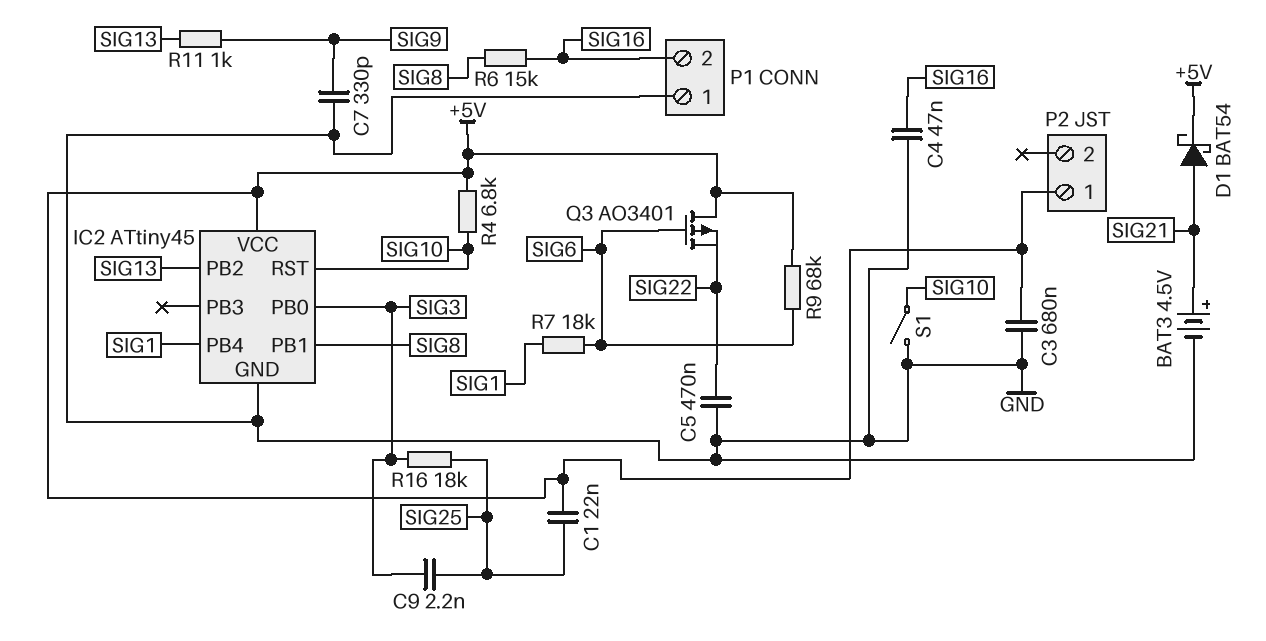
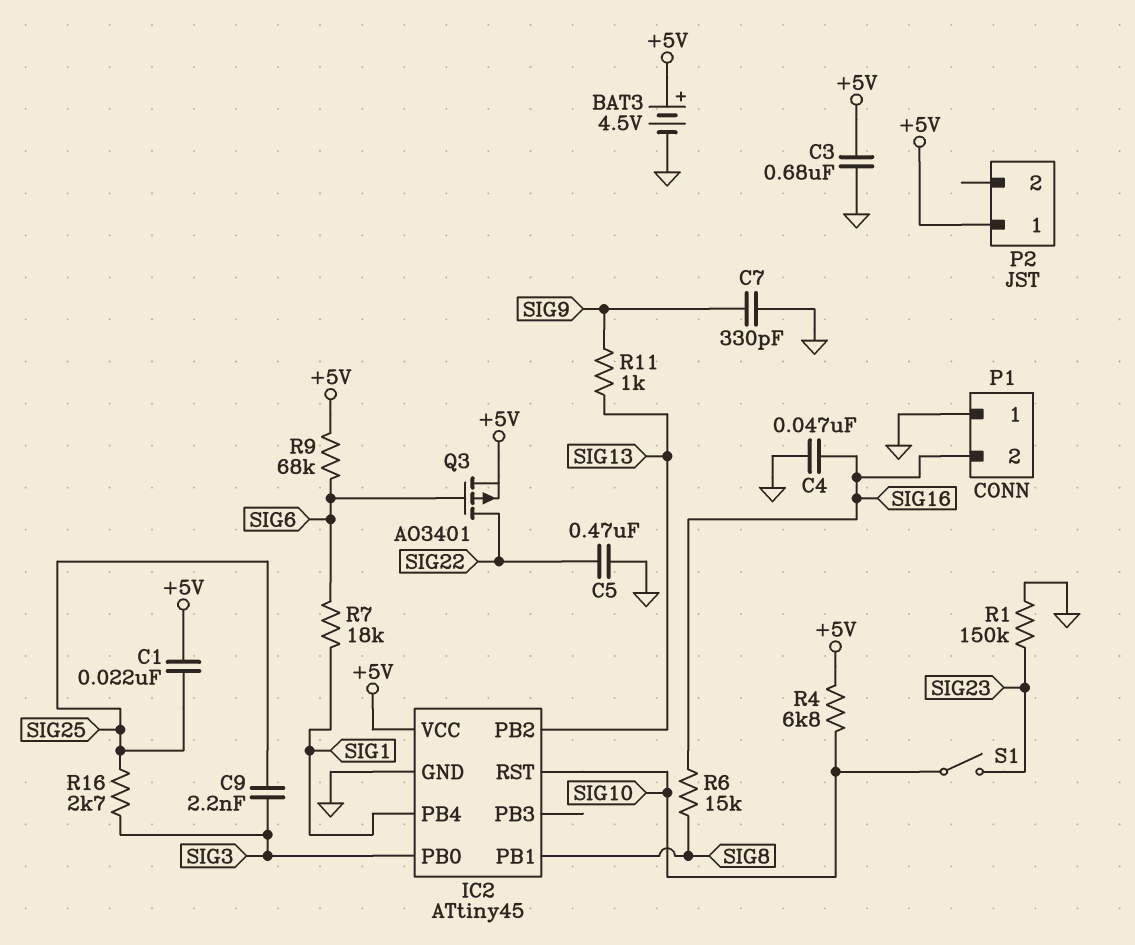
BAT3: 4.5V (plus SIG21, minus GND) -> 4.5V (plus +5V, minus GND)
D1: schottky BAT54 (A SIG21, K +5V) -> none
Q3: PMOS AO3401 (G SIG6, D +5V, S SIG22) -> PMOS AO3401 (G SIG6, D SIG22, S +5V)
R1: none -> 150k (GND, SIG23)
R16: 18k (SIG3, SIG25) -> 2.7k (SIG3, SIG25)
S1: switch (GND, SIG10) -> switch (SIG10, SIG23)

